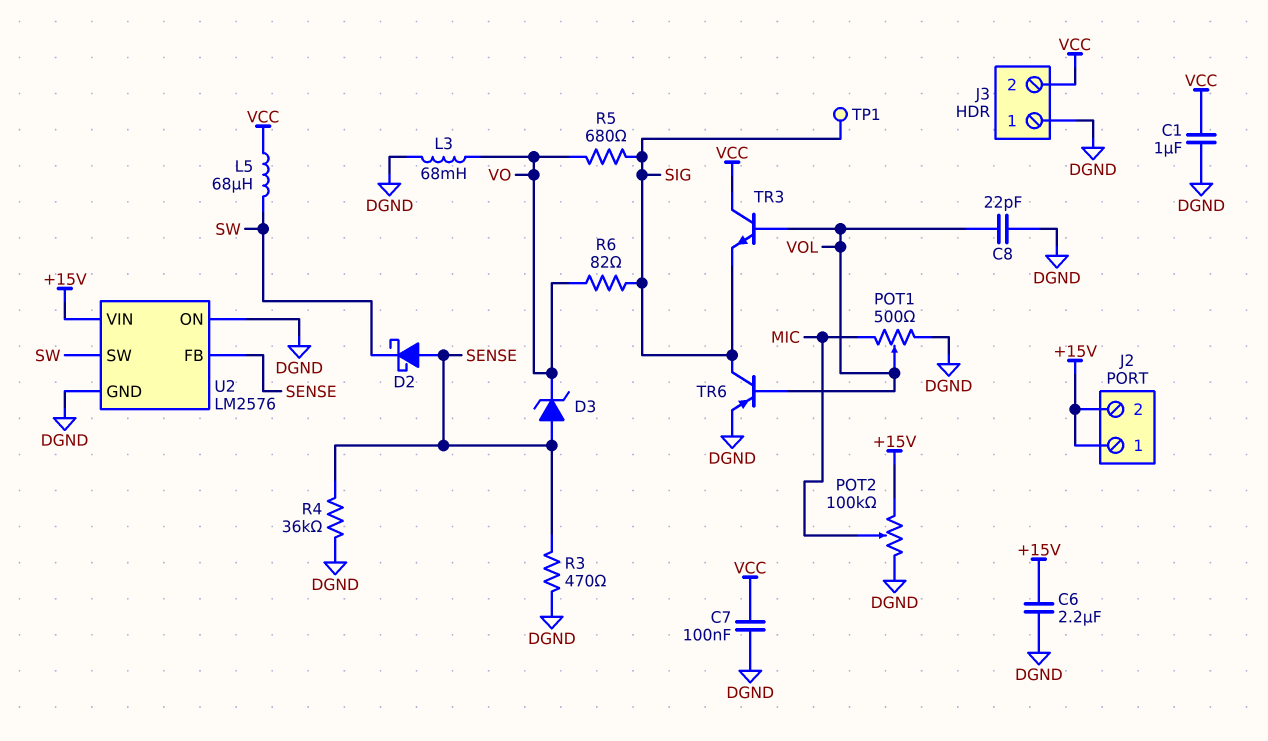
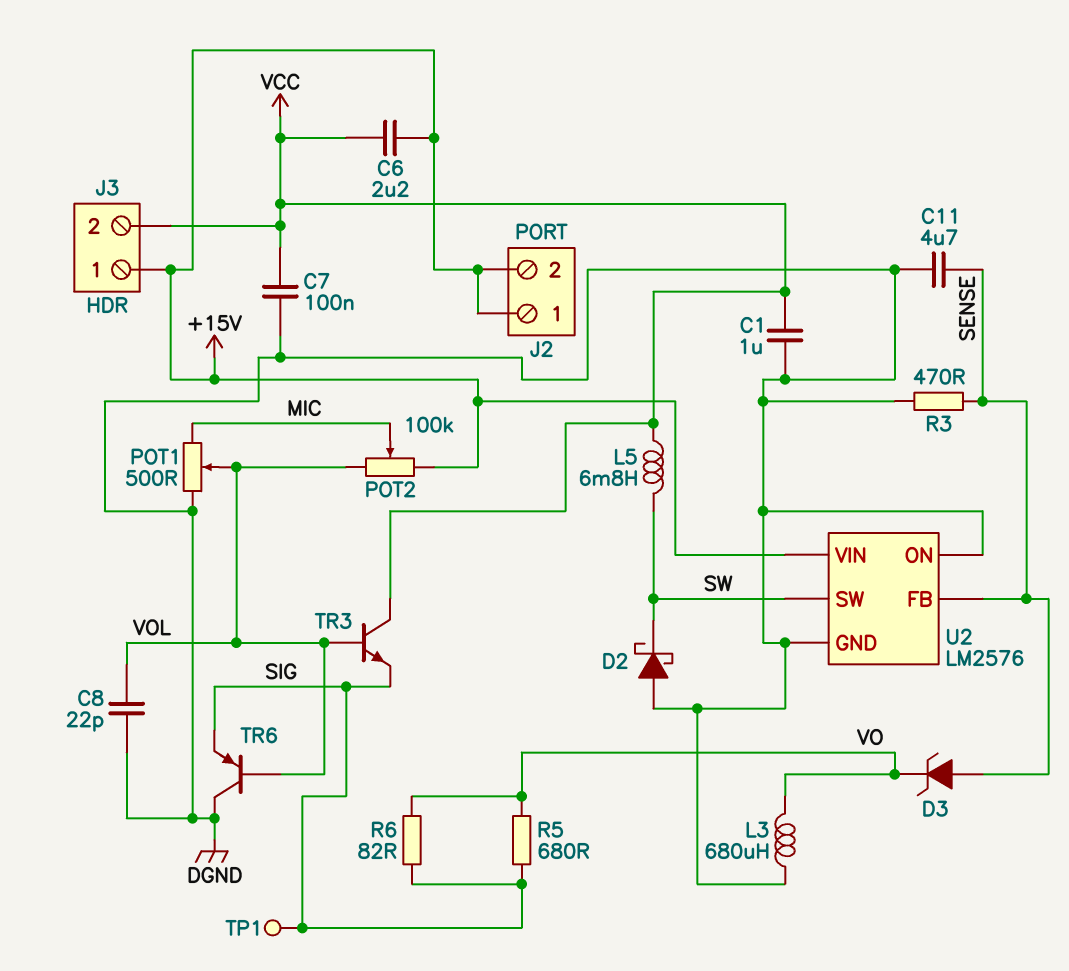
C6: 2.2uF (+15V, DGND) -> 2.2uF (+15V, VCC)
C11: none -> 4.7uF (DGND, SENSE)
D2: schottky (A SENSE, K SW) -> schottky (A DGND, K SW)
J3 pin 1: DGND -> +15V
L3: 68mH (DGND, VO) -> 680uH (DGND, VO)
L5: 68uH (SW, VCC) -> 6.8mH (SW, VCC)
POT2: 100k (+15V, DGND, wiper MIC) -> 100k (+15V, VOL, wiper MIC)
R4: 36k (DGND, SENSE) -> none
TR6: PNP (B VOL, C SIG, E DGND) -> PNP (B VOL, C DGND, E SIG)

